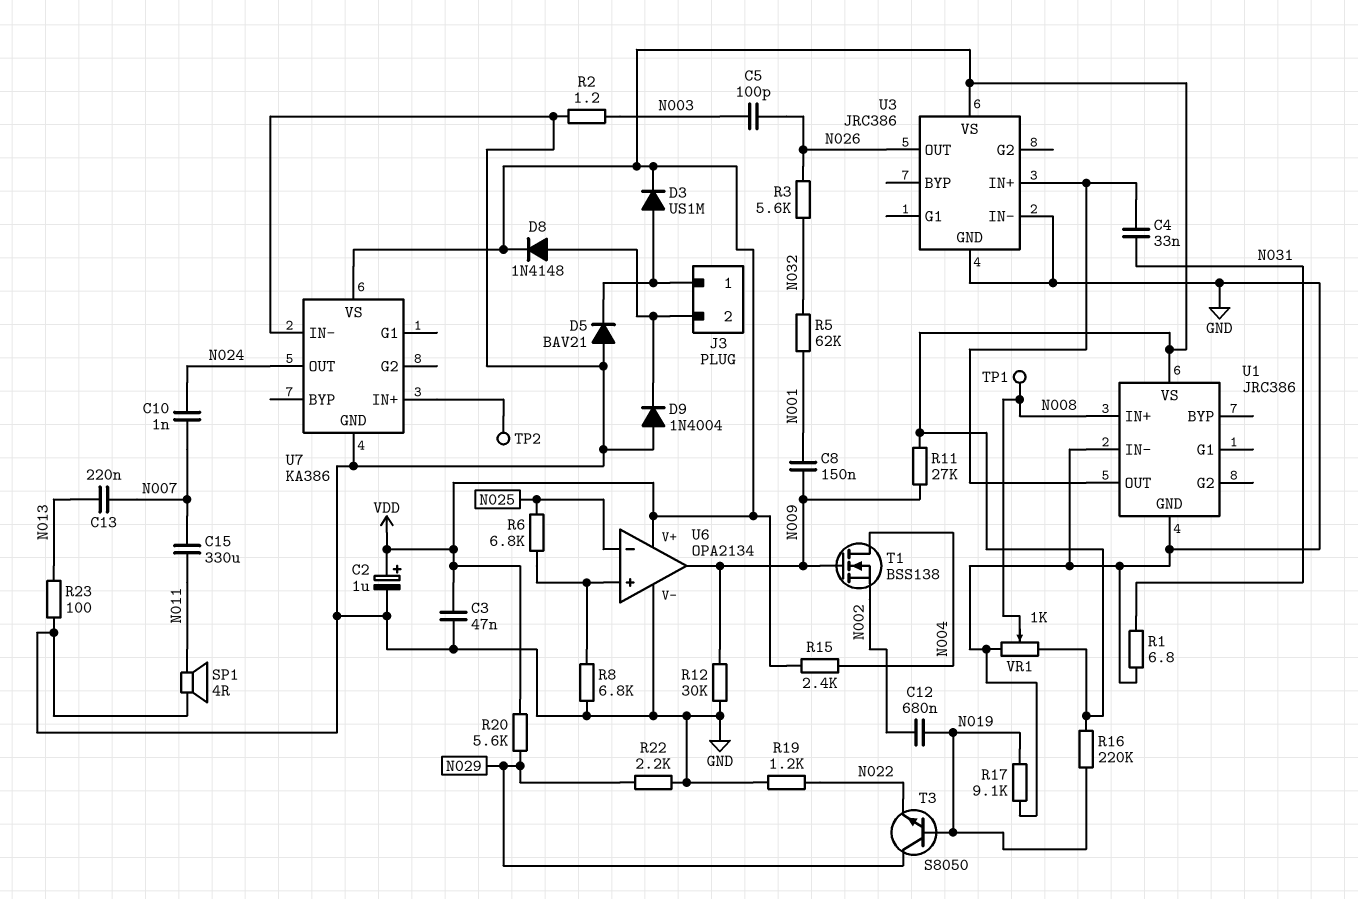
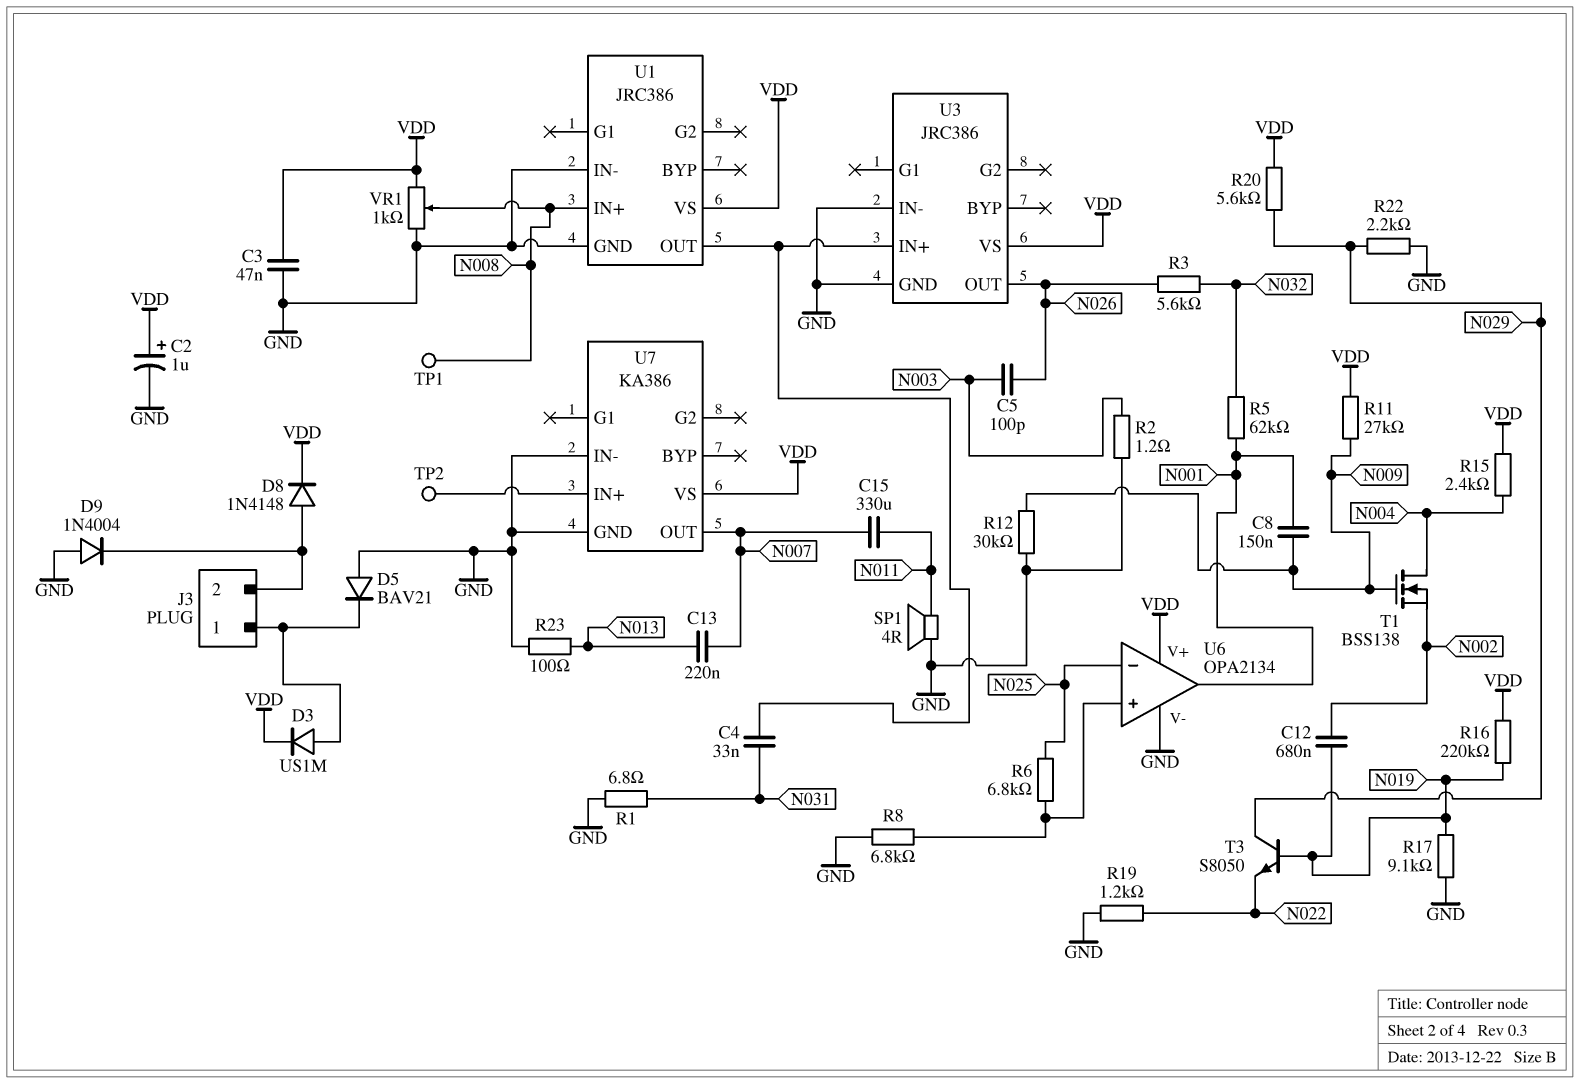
C10: 1nF (N007, N024) -> none
U6 pin out: N009 -> N001
U7 pin OUT: N024 -> N007

